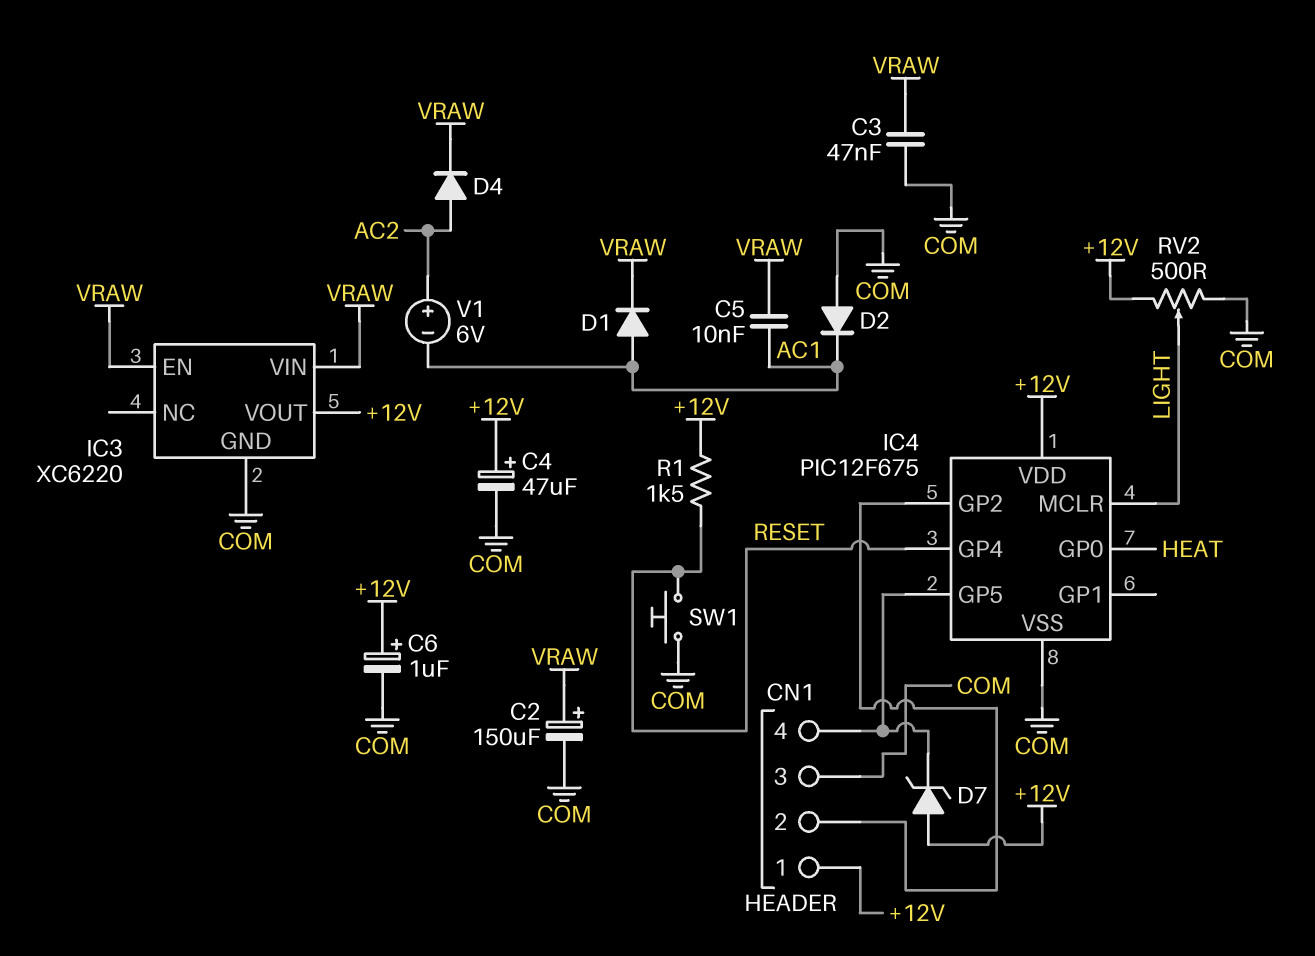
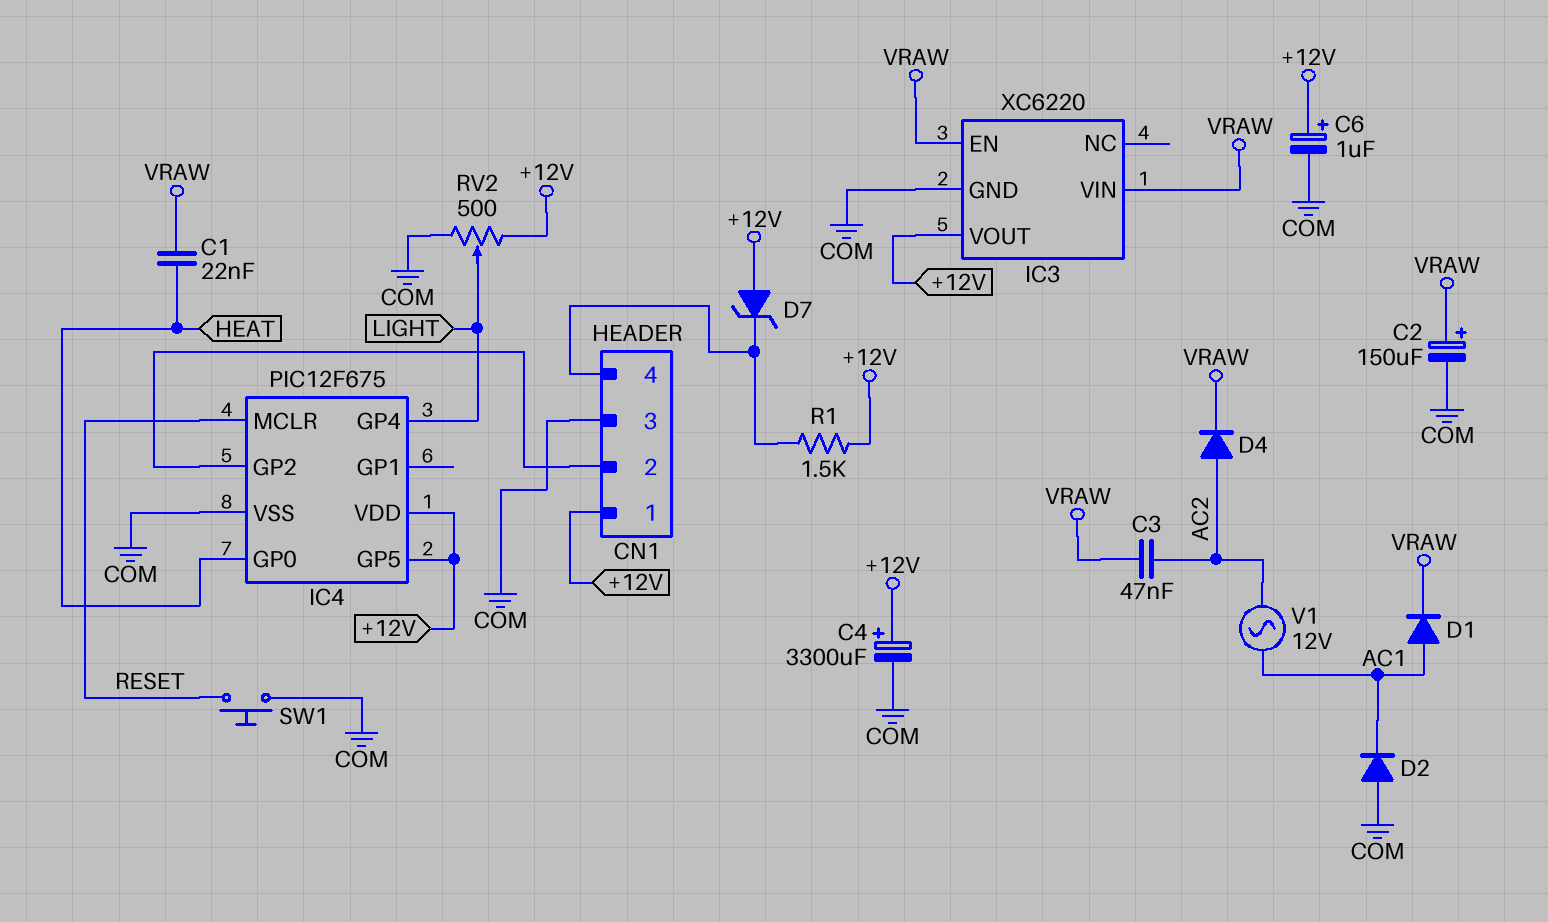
C1: none -> 22nF (HEAT, VRAW)
C3: 47nF (COM, VRAW) -> 47nF (AC2, VRAW)
C4: 47uF (plus +12V, minus COM) -> 3300uF (plus +12V, minus COM)
C5: 10nF (AC1, VRAW) -> none
IC4 pin GP4: RESET -> LIGHT
IC4 pin GP5: CN1/4 -> +12V
IC4 pin MCLR: LIGHT -> RESET
R1: 1.5k (+12V, RESET) -> 1.5k (+12V, CN1/4)
V1: 6V (plus AC2, minus AC1) -> AC 12V (AC1, AC2)

